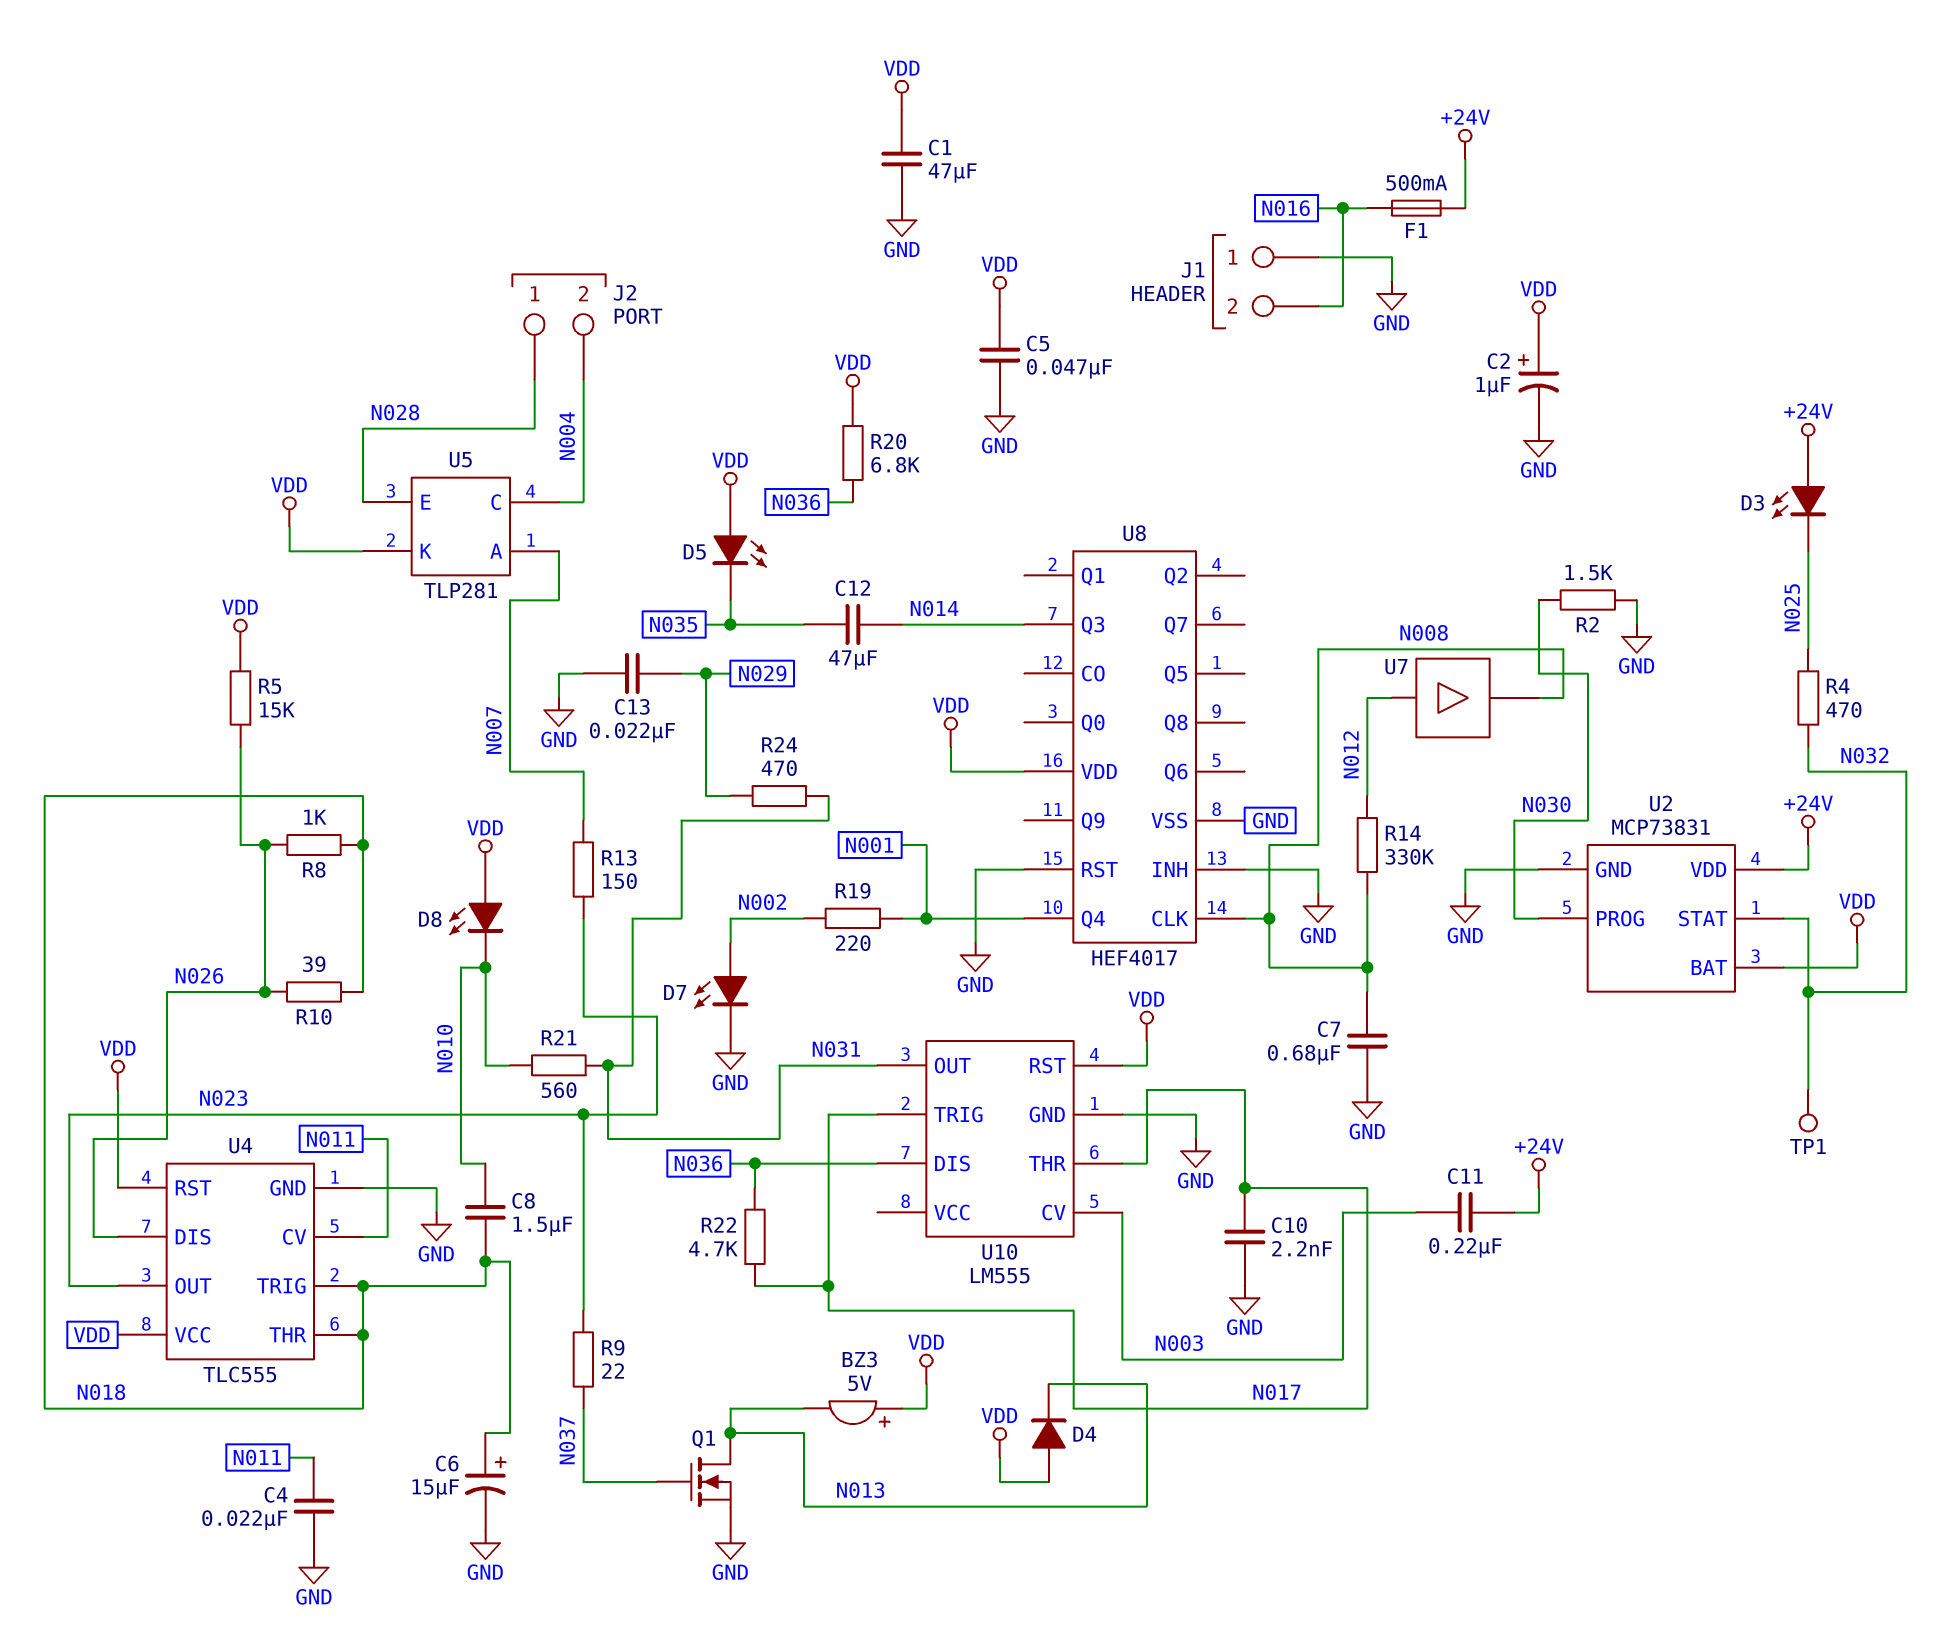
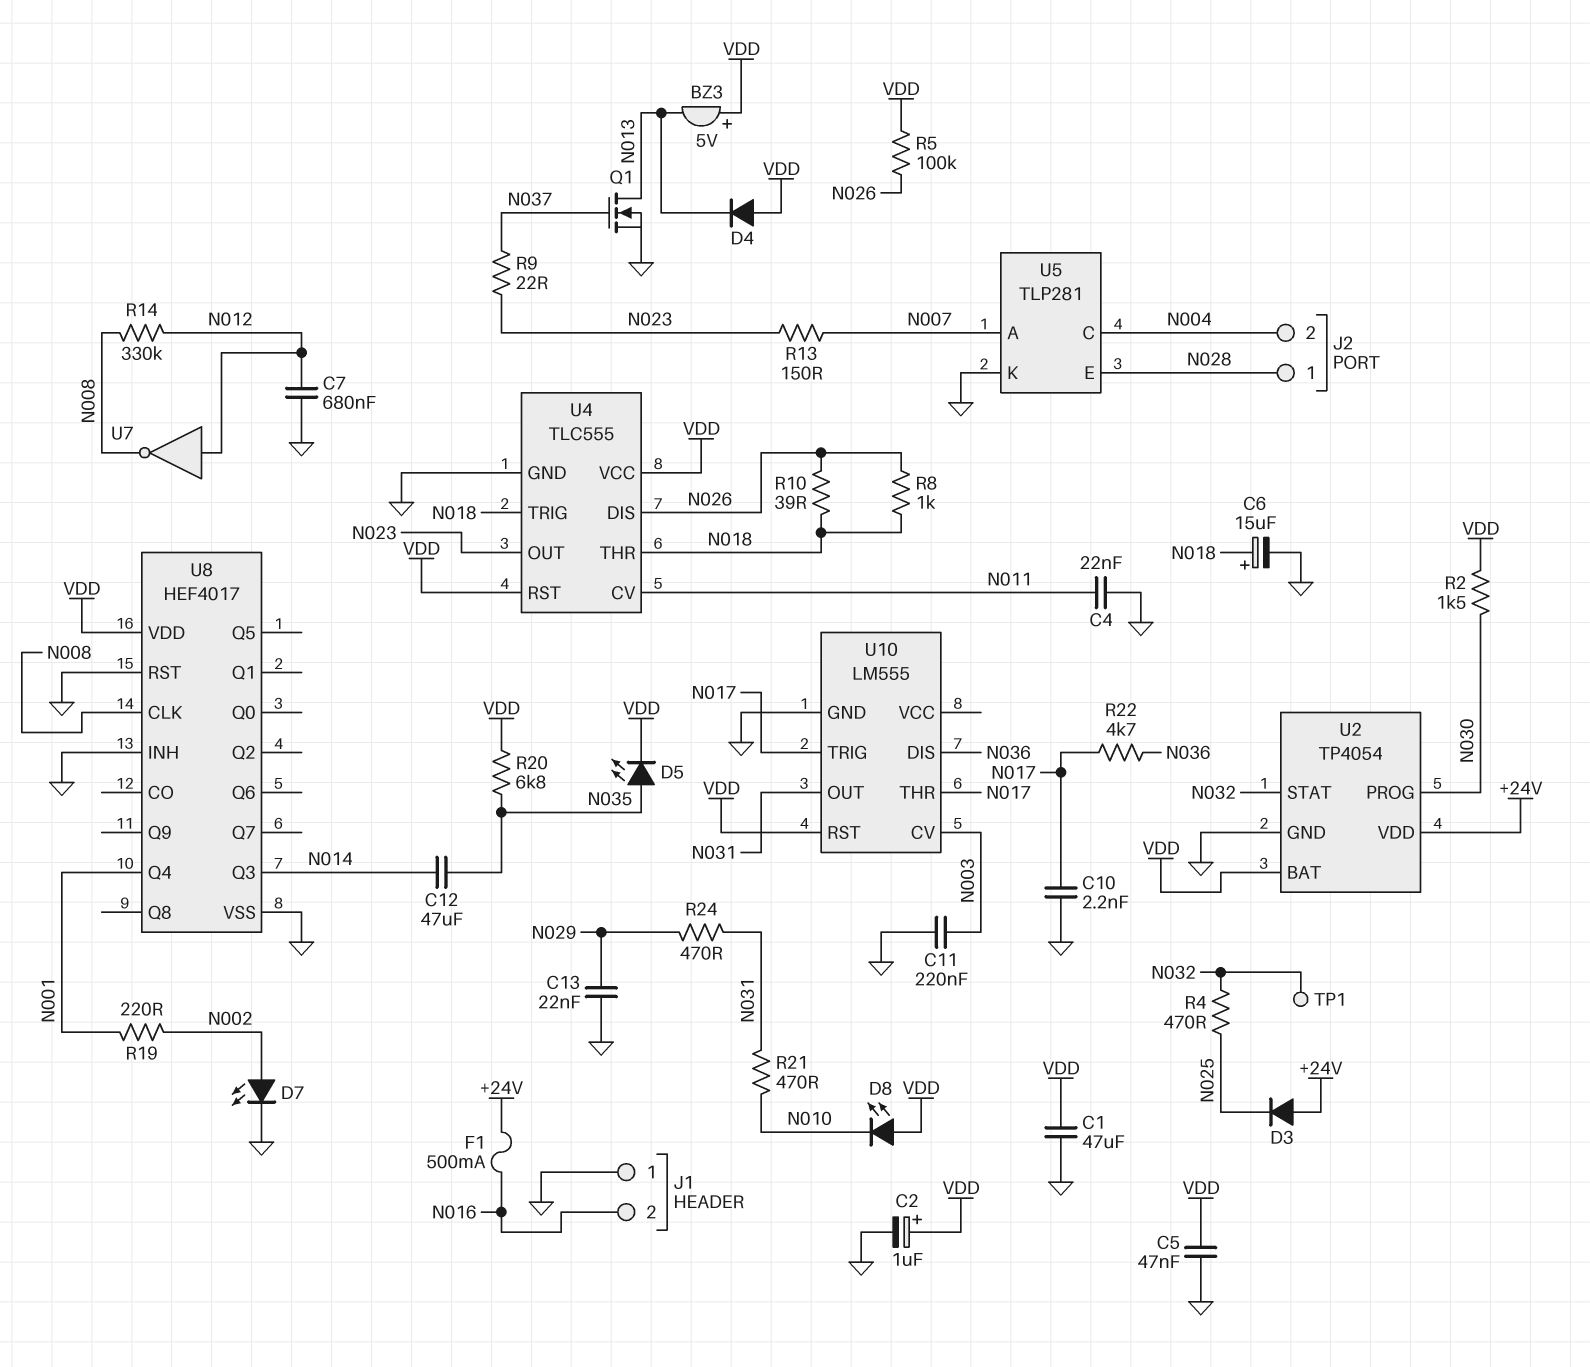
C7: 680nF (GND, N008) -> 680nF (GND, N012)
C8: 1.5uF (N010, N018) -> none
C11: 220nF (+24V, N003) -> 220nF (GND, N003)
D3: LED (A +24V, K N025) -> diode (A +24V, K N025)
D5: LED (A VDD, K N035) -> LED (A N035, K VDD)
R2: 1.5k (GND, N030) -> 1.5k (N030, VDD)
R5: 15k (N026, VDD) -> 100k (N026, VDD)
R20: 6.8k (N036, VDD) -> 6.8k (N035, VDD)
R21: 560 (N010, N031) -> 470 (N010, N031)
U2: MCP73831 -> TP4054
U5 pin K: VDD -> GND
U7: buffer (in N012, out N008) -> NOT (in N012, out N008)

